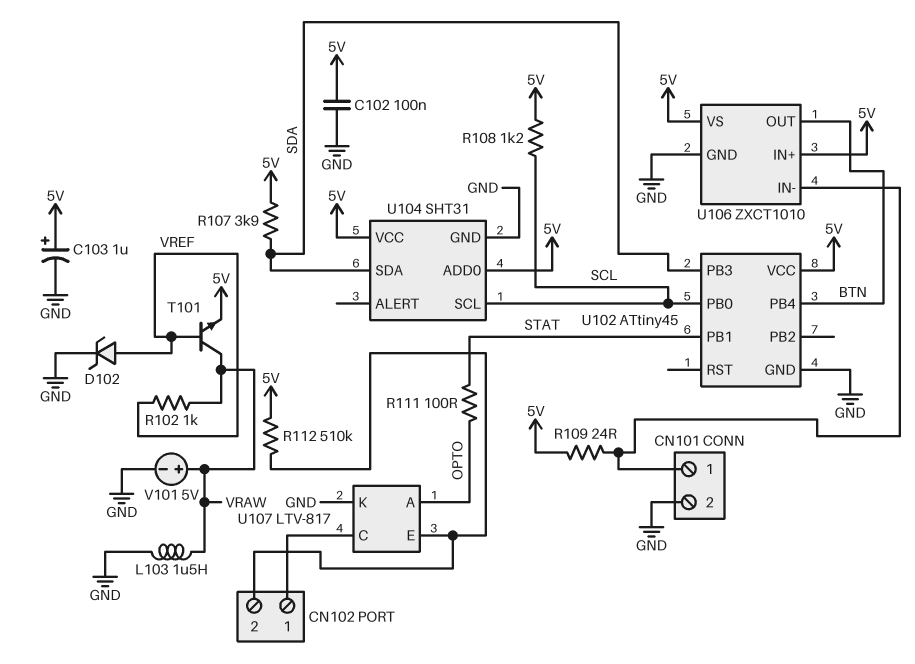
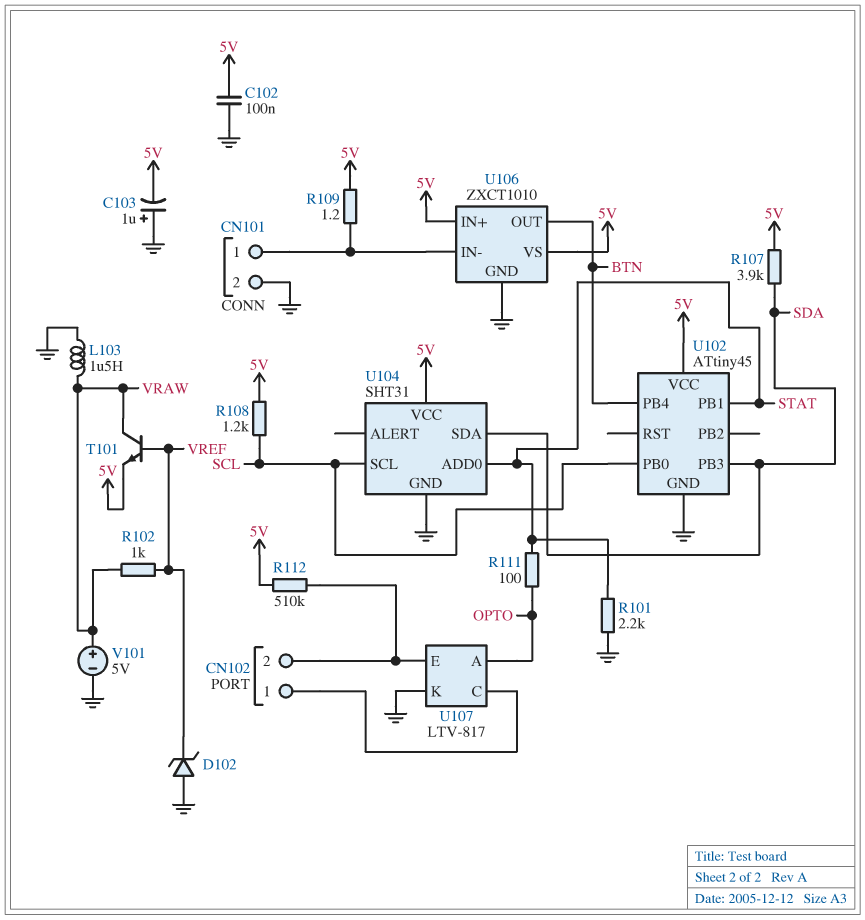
C103: 1uF (plus 5V, minus GND) -> 1uF (plus GND, minus 5V)
D102: zener (A VREF, K GND) -> zener (A GND, K VREF)
R101: none -> 2.2k (GND, STAT)
R109: 24 (5V, CN101/1) -> 1.2 (5V, CN101/1)
U104 pin ADD0: 5V -> STAT

